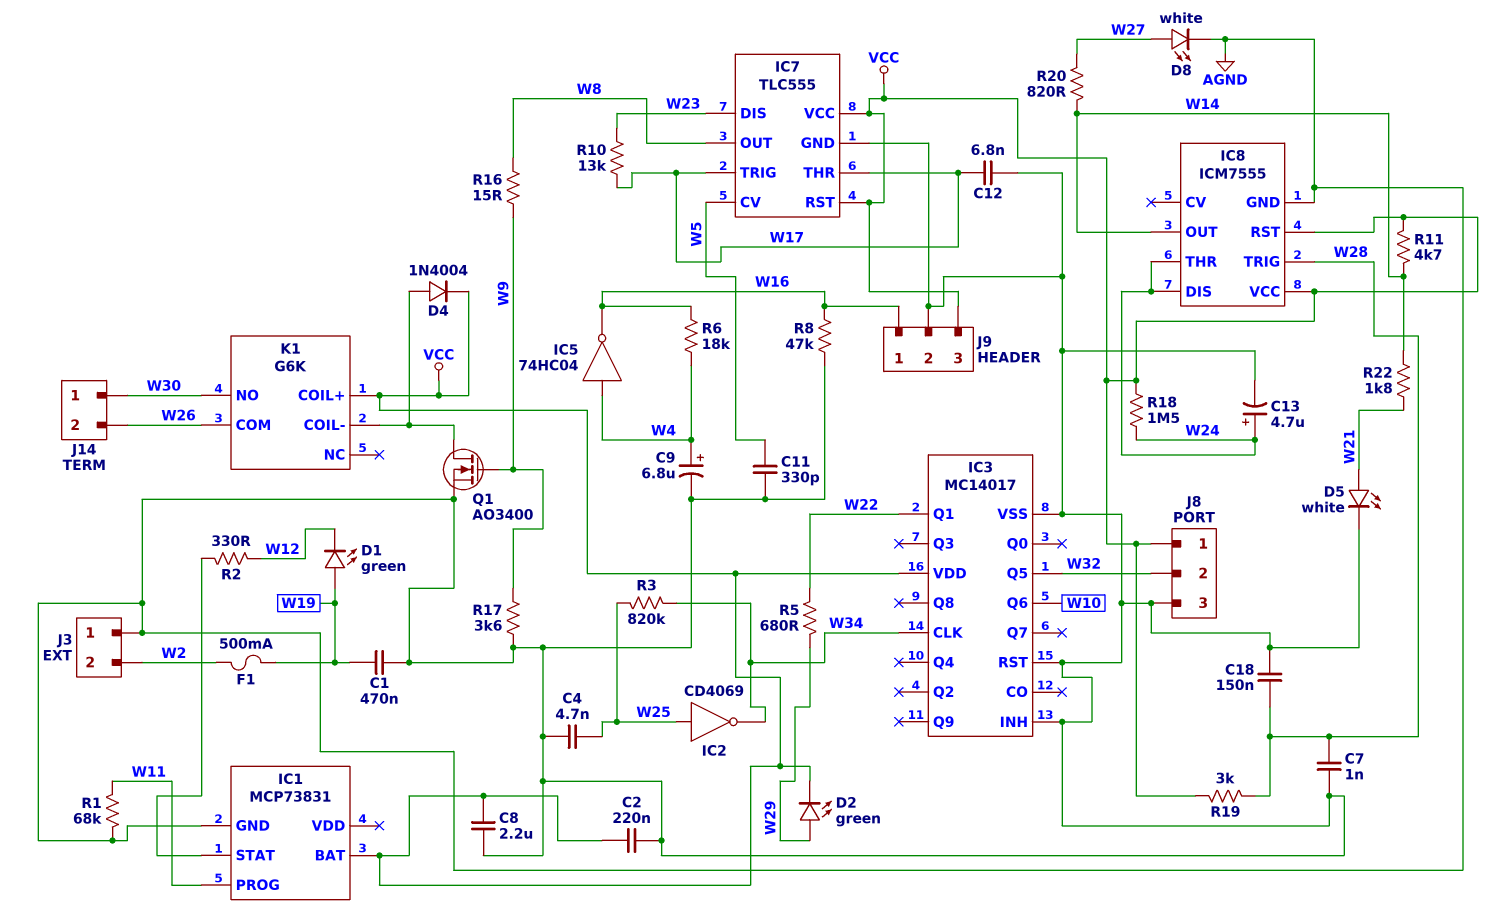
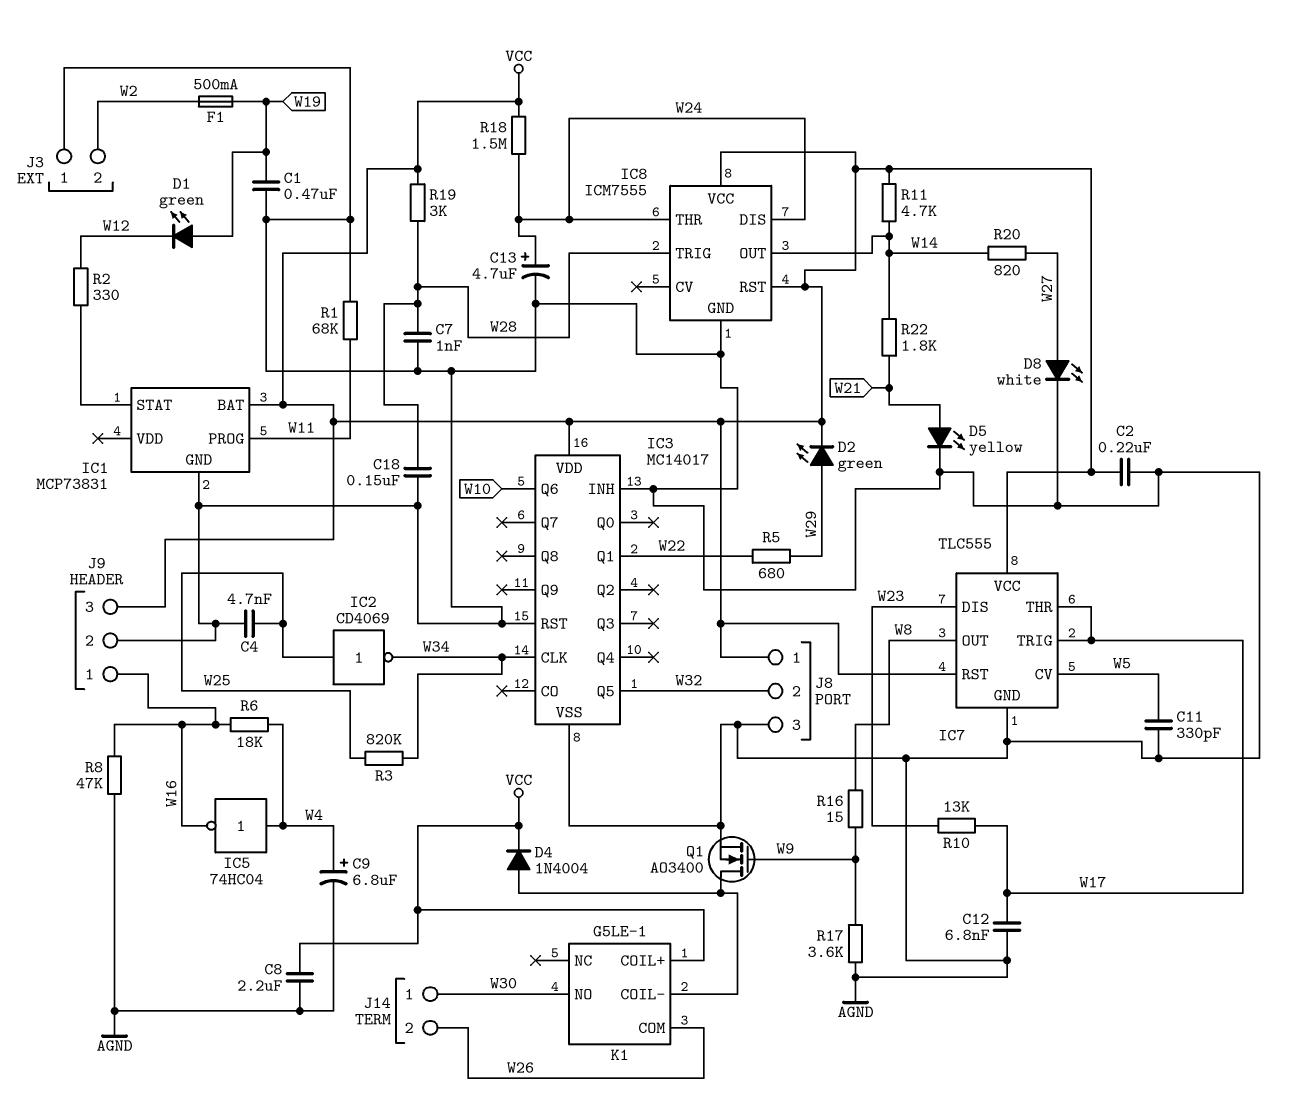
D5: LED white (A W21, K AGND) -> LED yellow (A W21, K AGND)
K1: G6K -> G5LE-1

